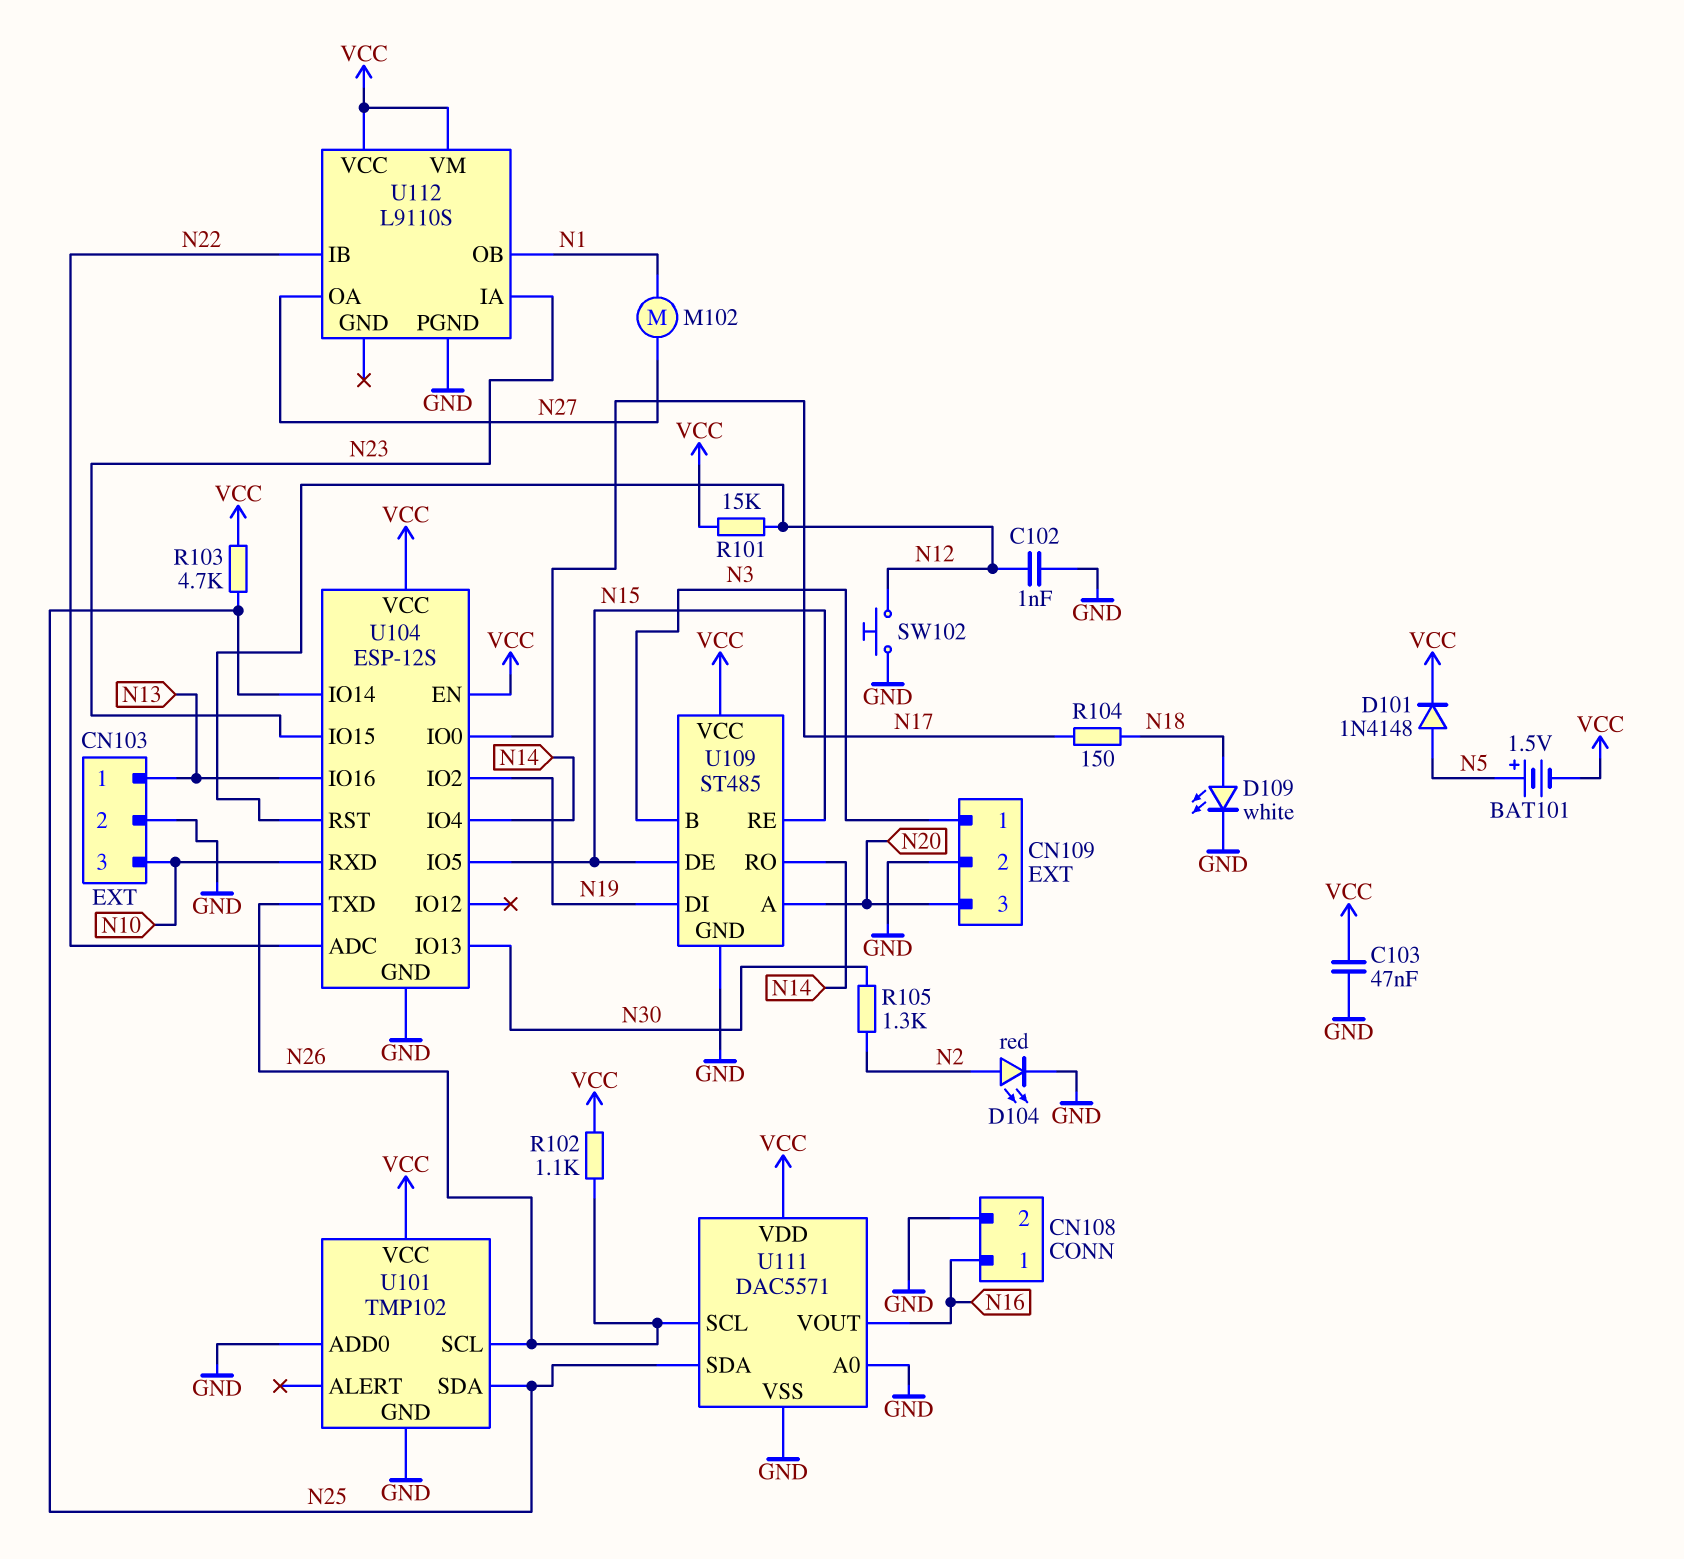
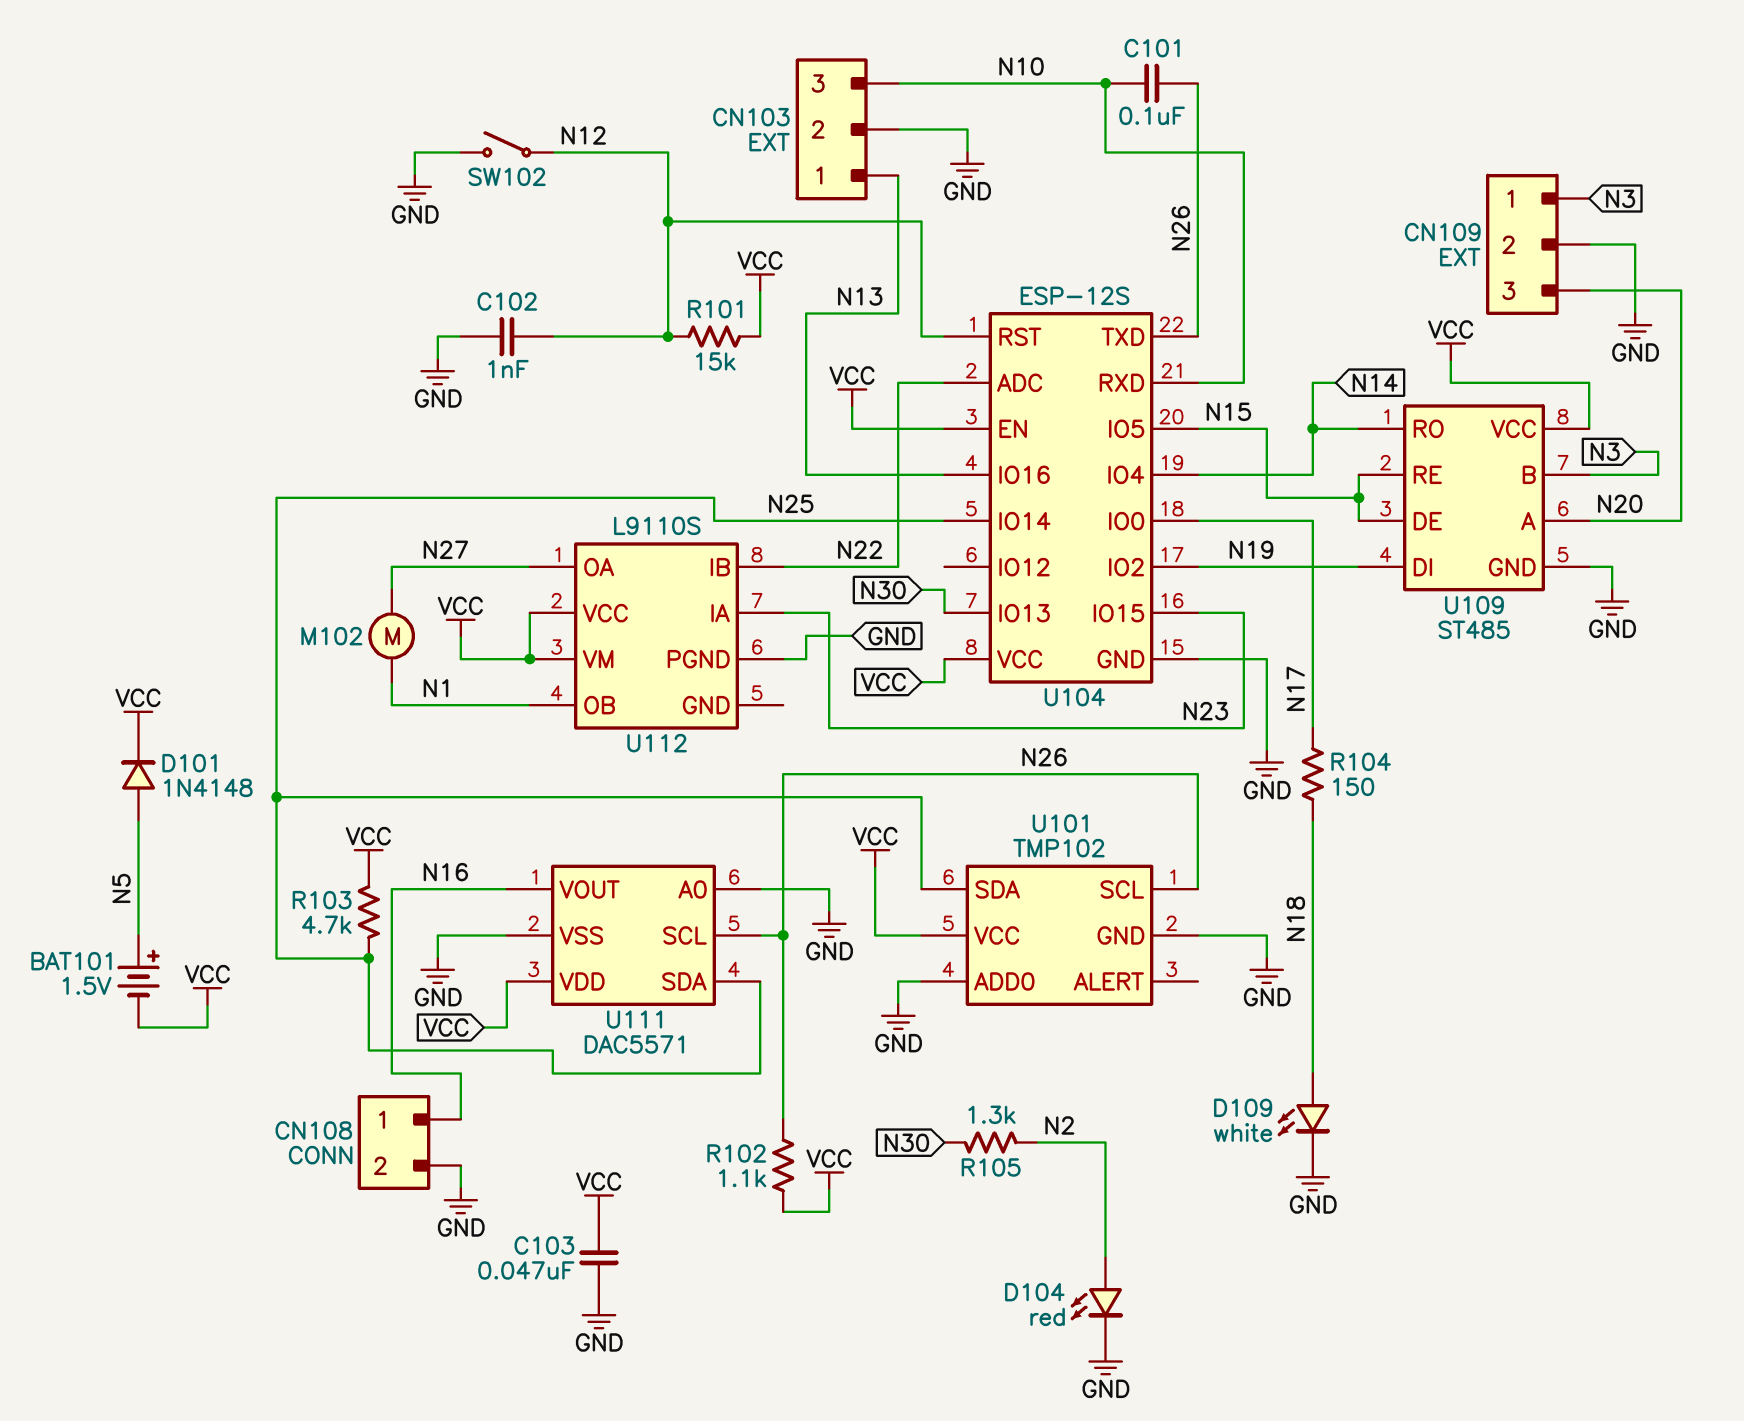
C101: none -> 100nF (N10, N26)
SW102: button (GND, N12) -> switch (GND, N12)

